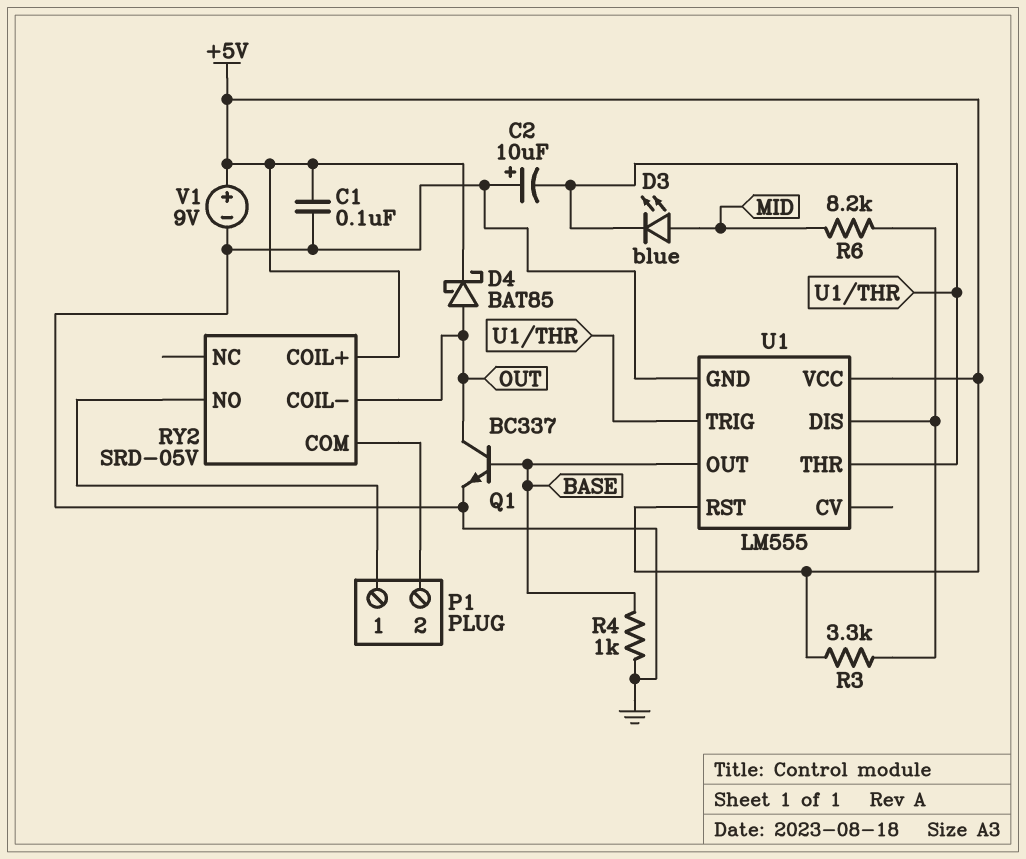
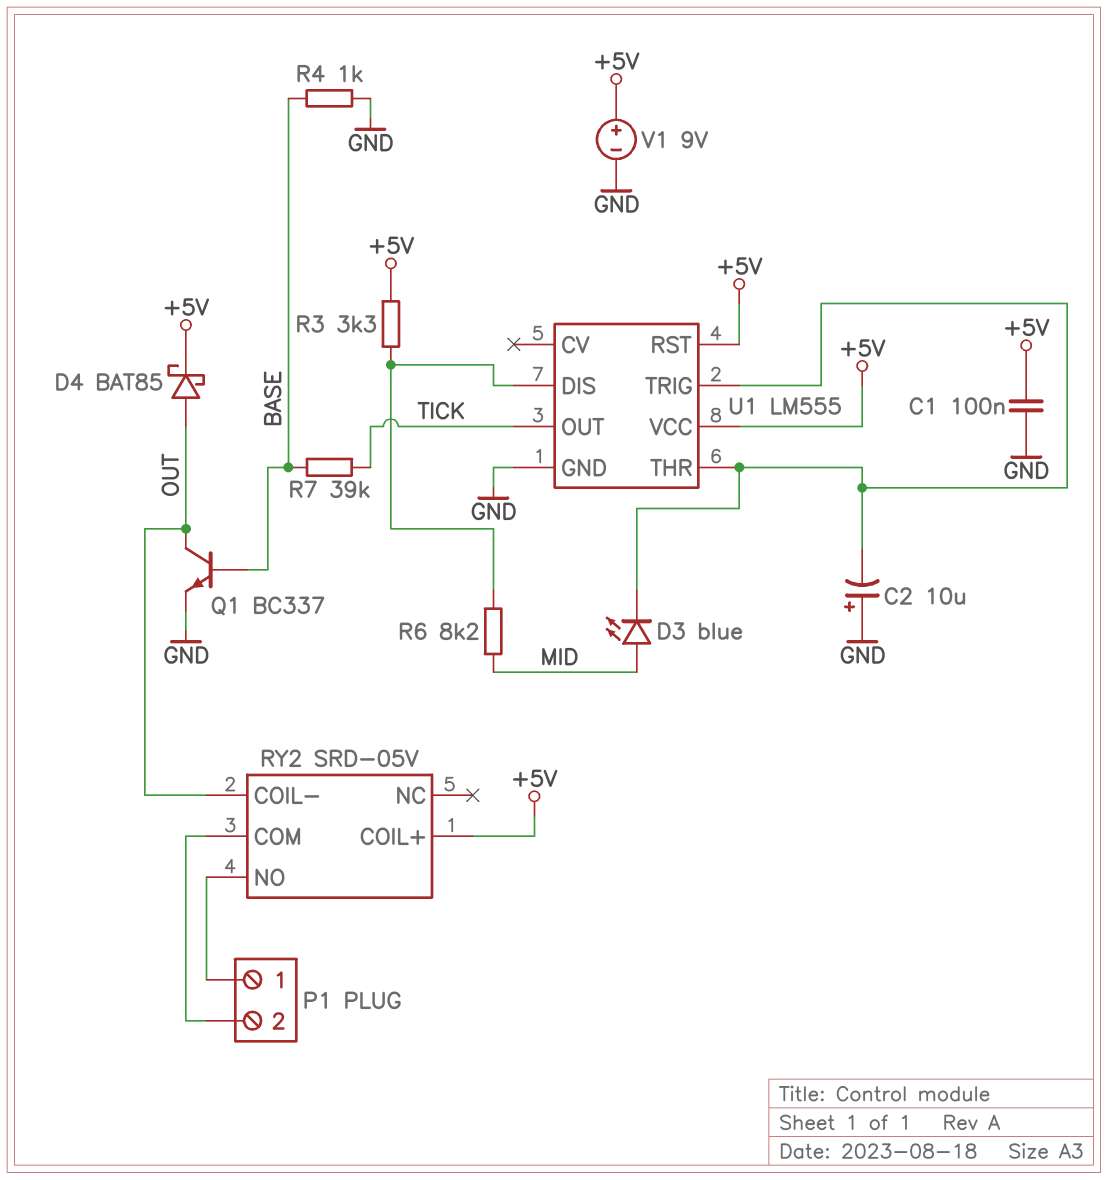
R7: none -> 39k (BASE, TICK)
U1 pin OUT: BASE -> TICK

